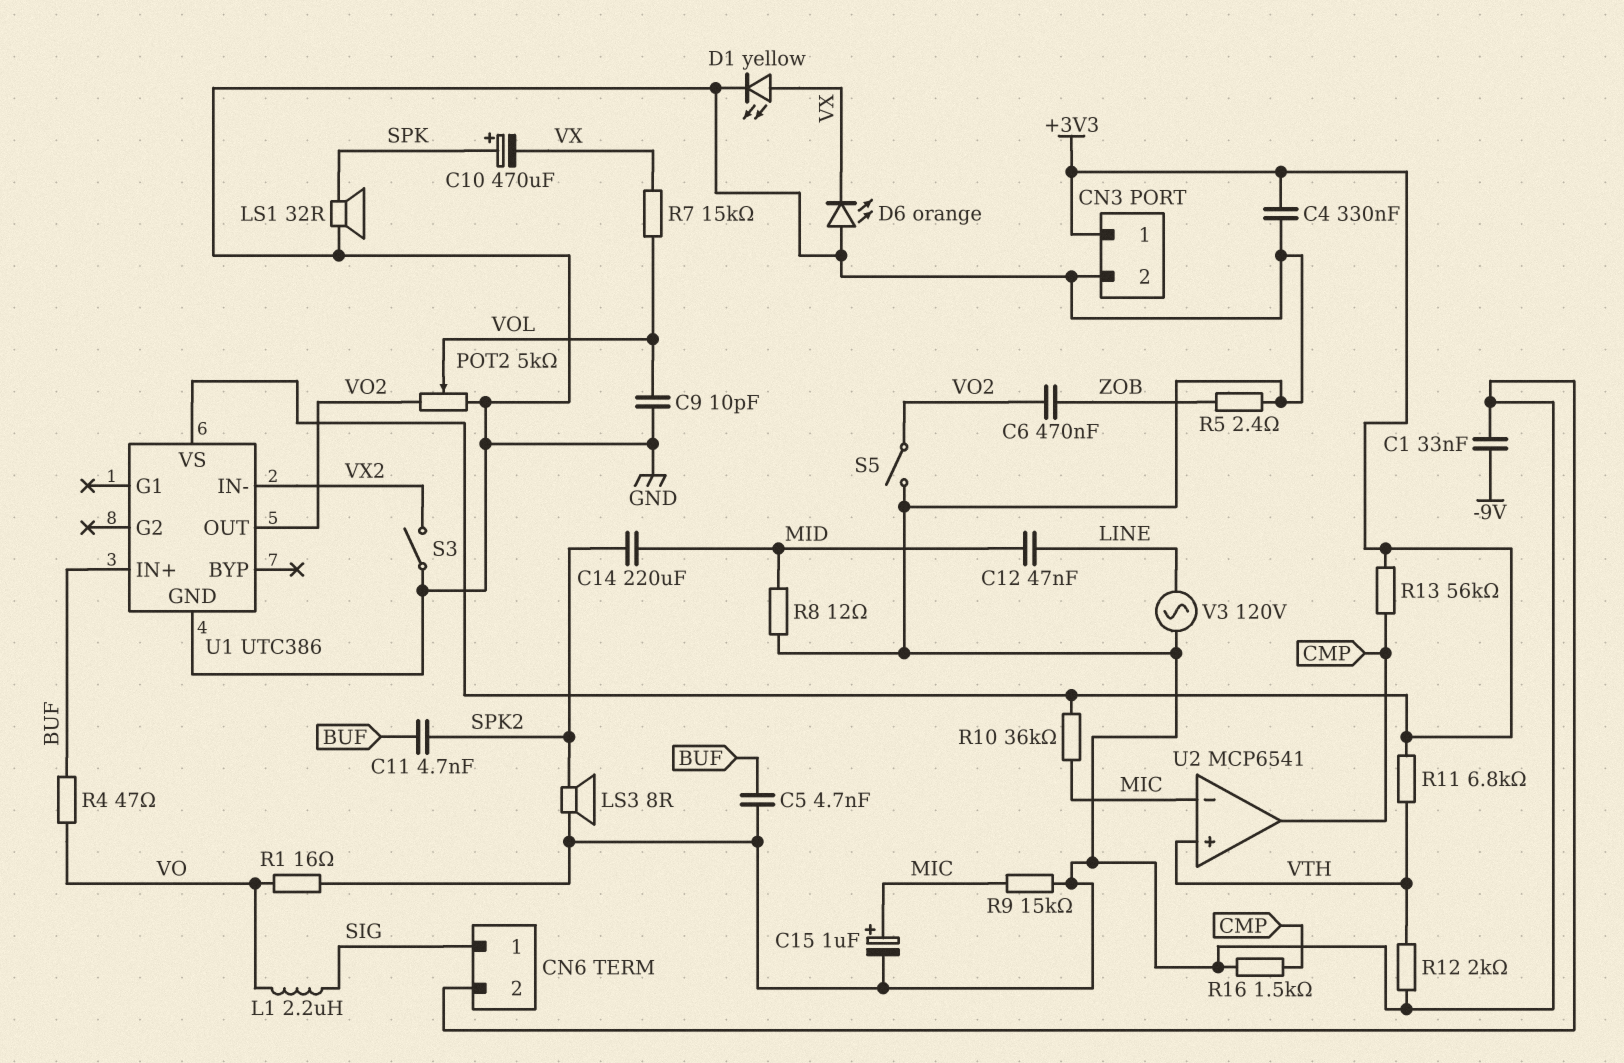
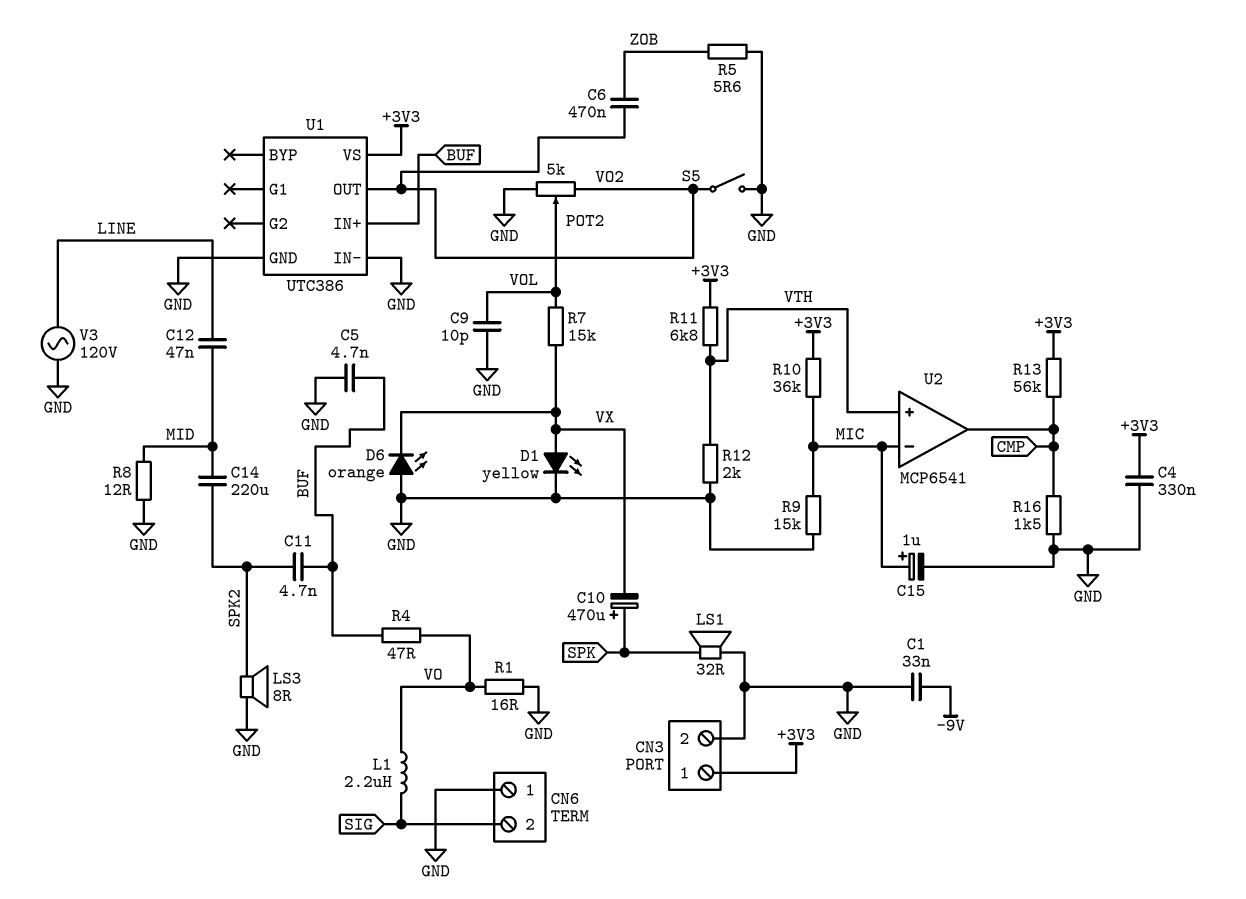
CN6 pin 1: SIG -> GND
CN6 pin 2: GND -> SIG
R5: 2.4 (GND, ZOB) -> 5.6 (GND, ZOB)
S3: switch (GND, VX2) -> none
U1 pin IN-: VX2 -> GND

